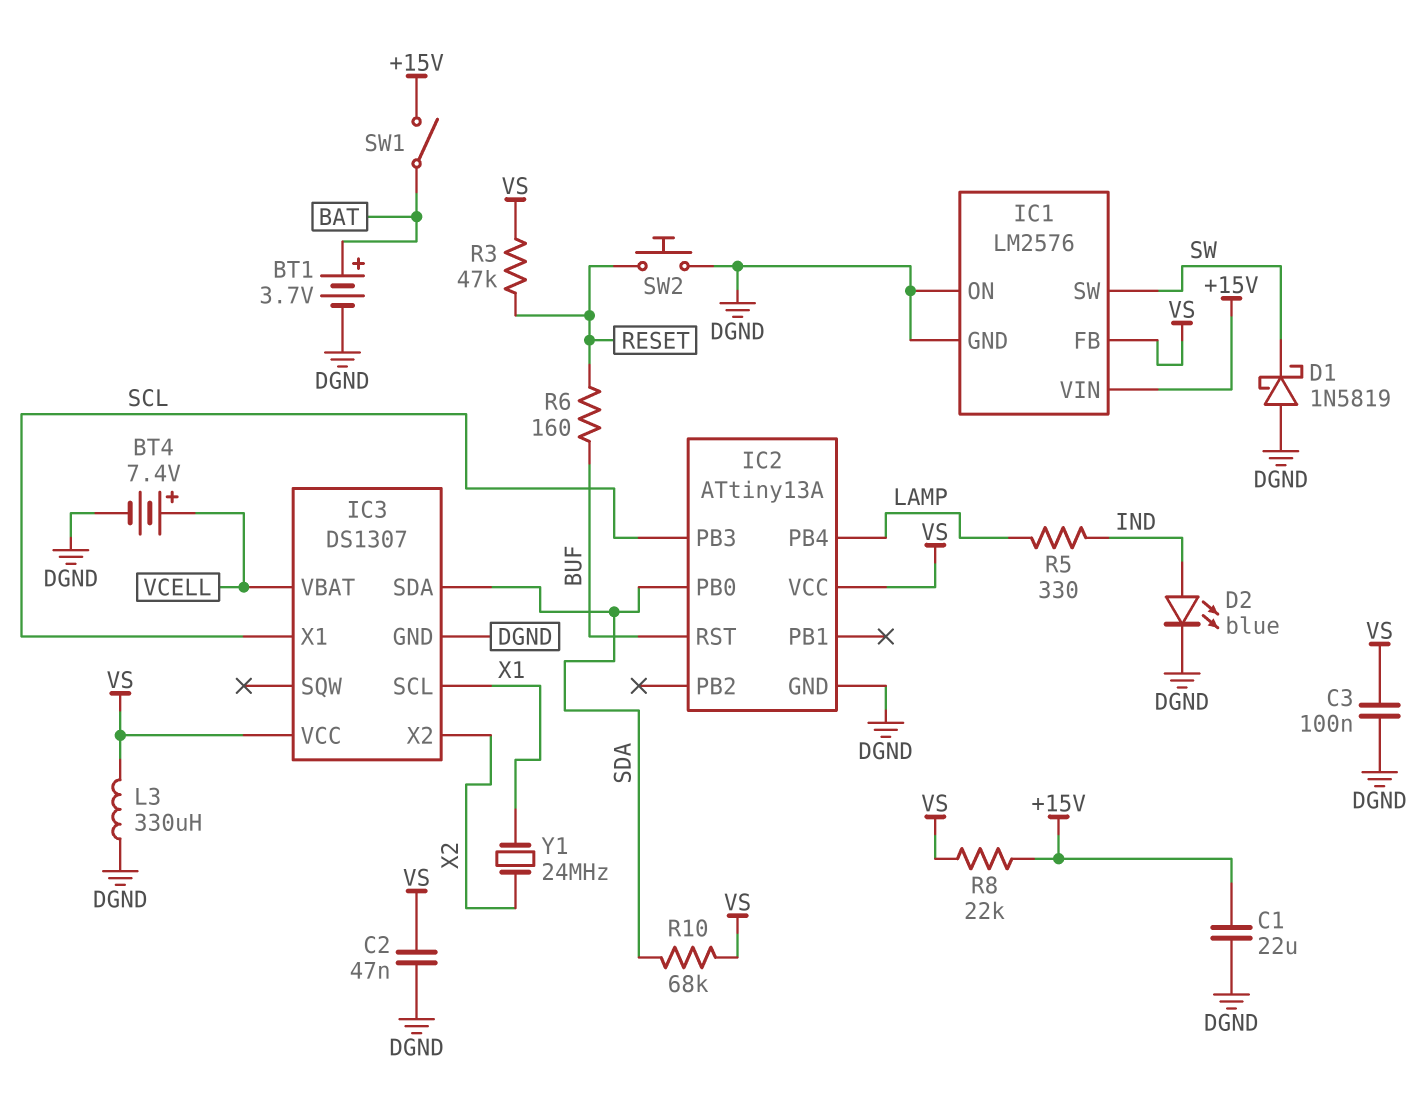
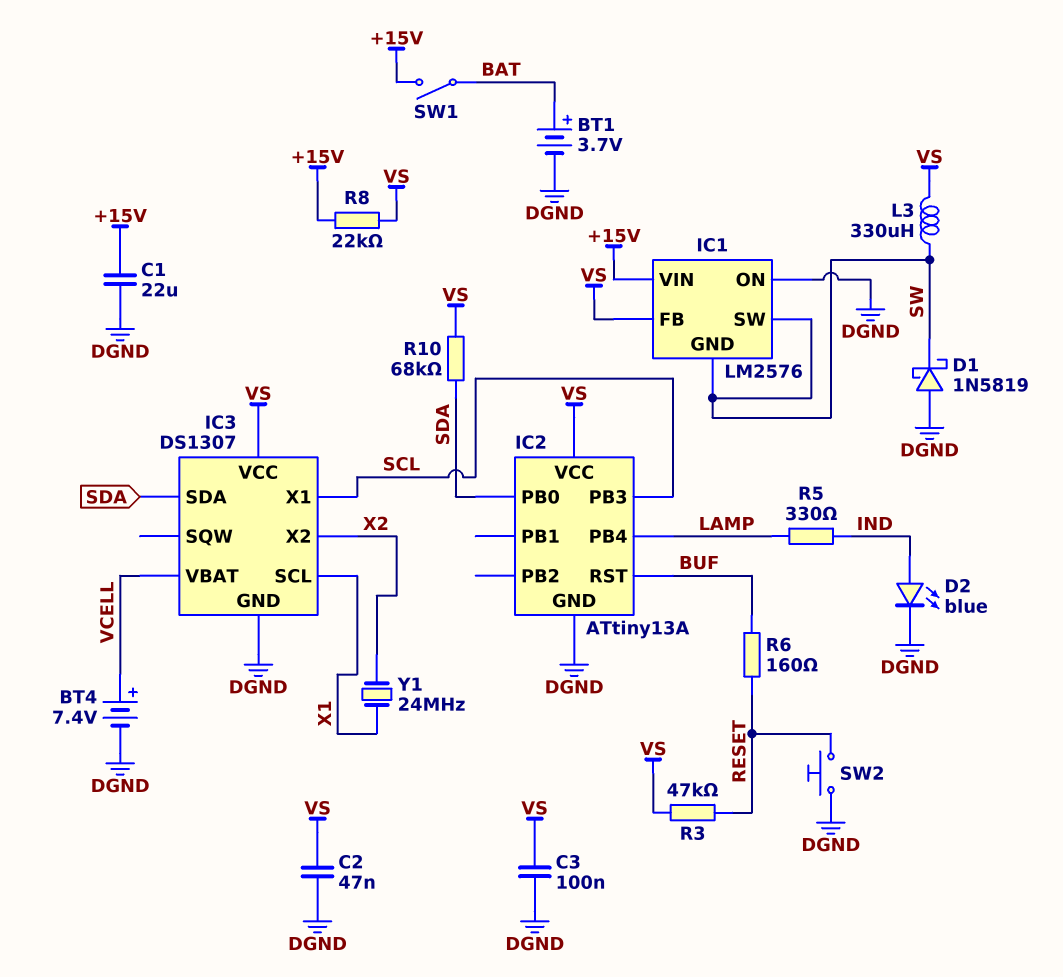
IC1 pin GND: DGND -> SW
L3: 330uH (DGND, VS) -> 330uH (SW, VS)

